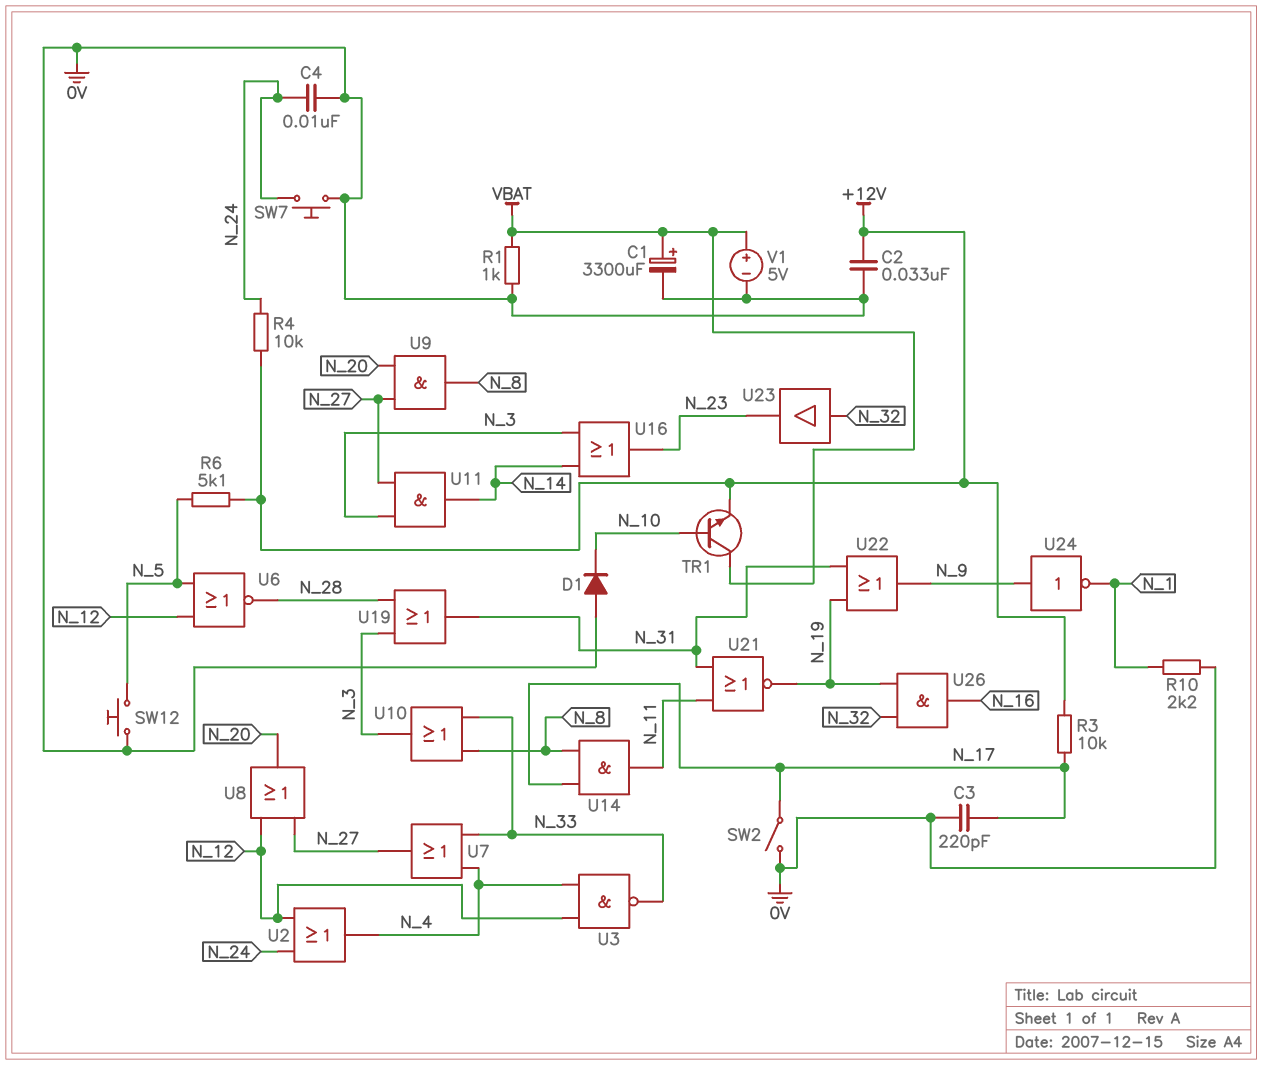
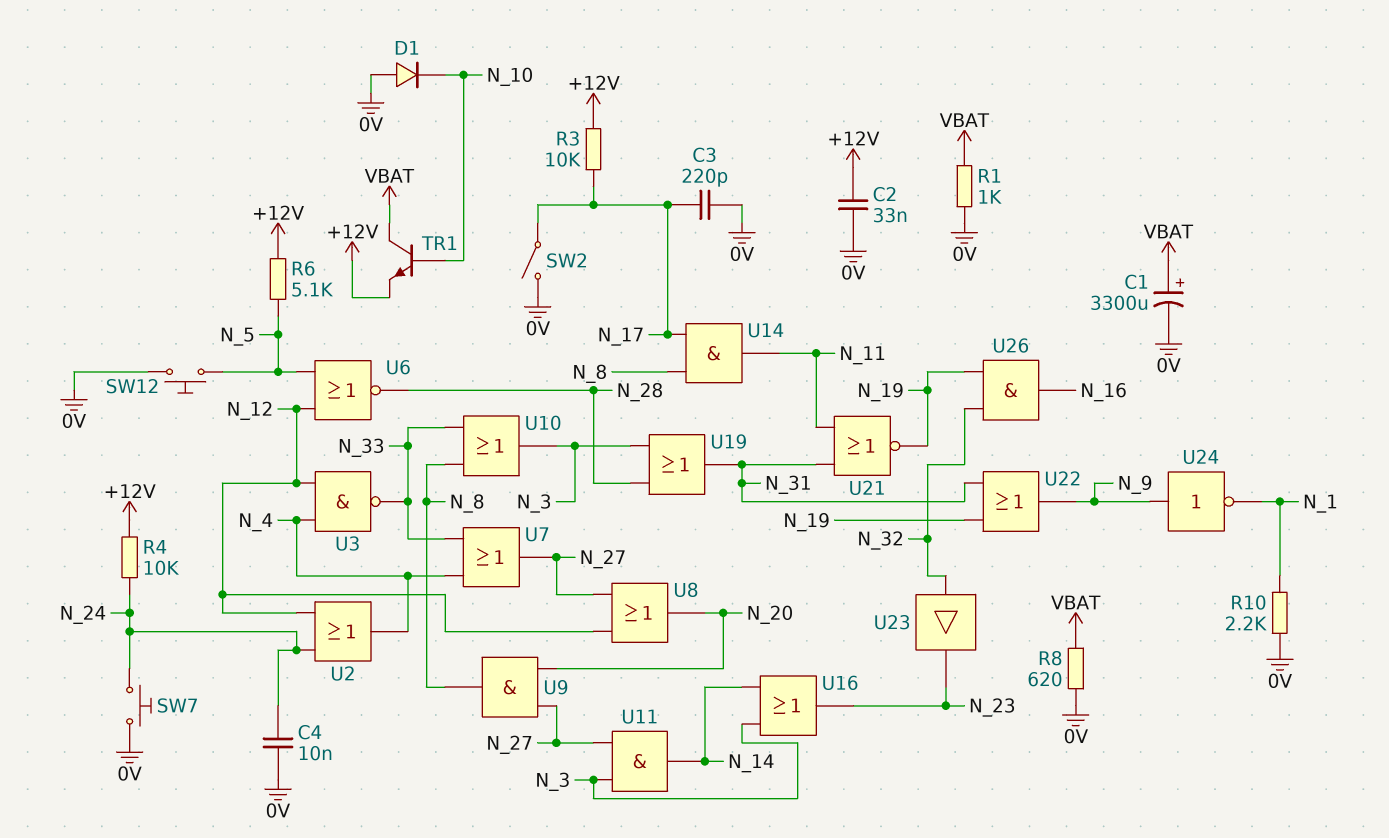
R8: none -> 620 (0V, VBAT)
V1: 5V (plus VBAT, minus 0V) -> none

